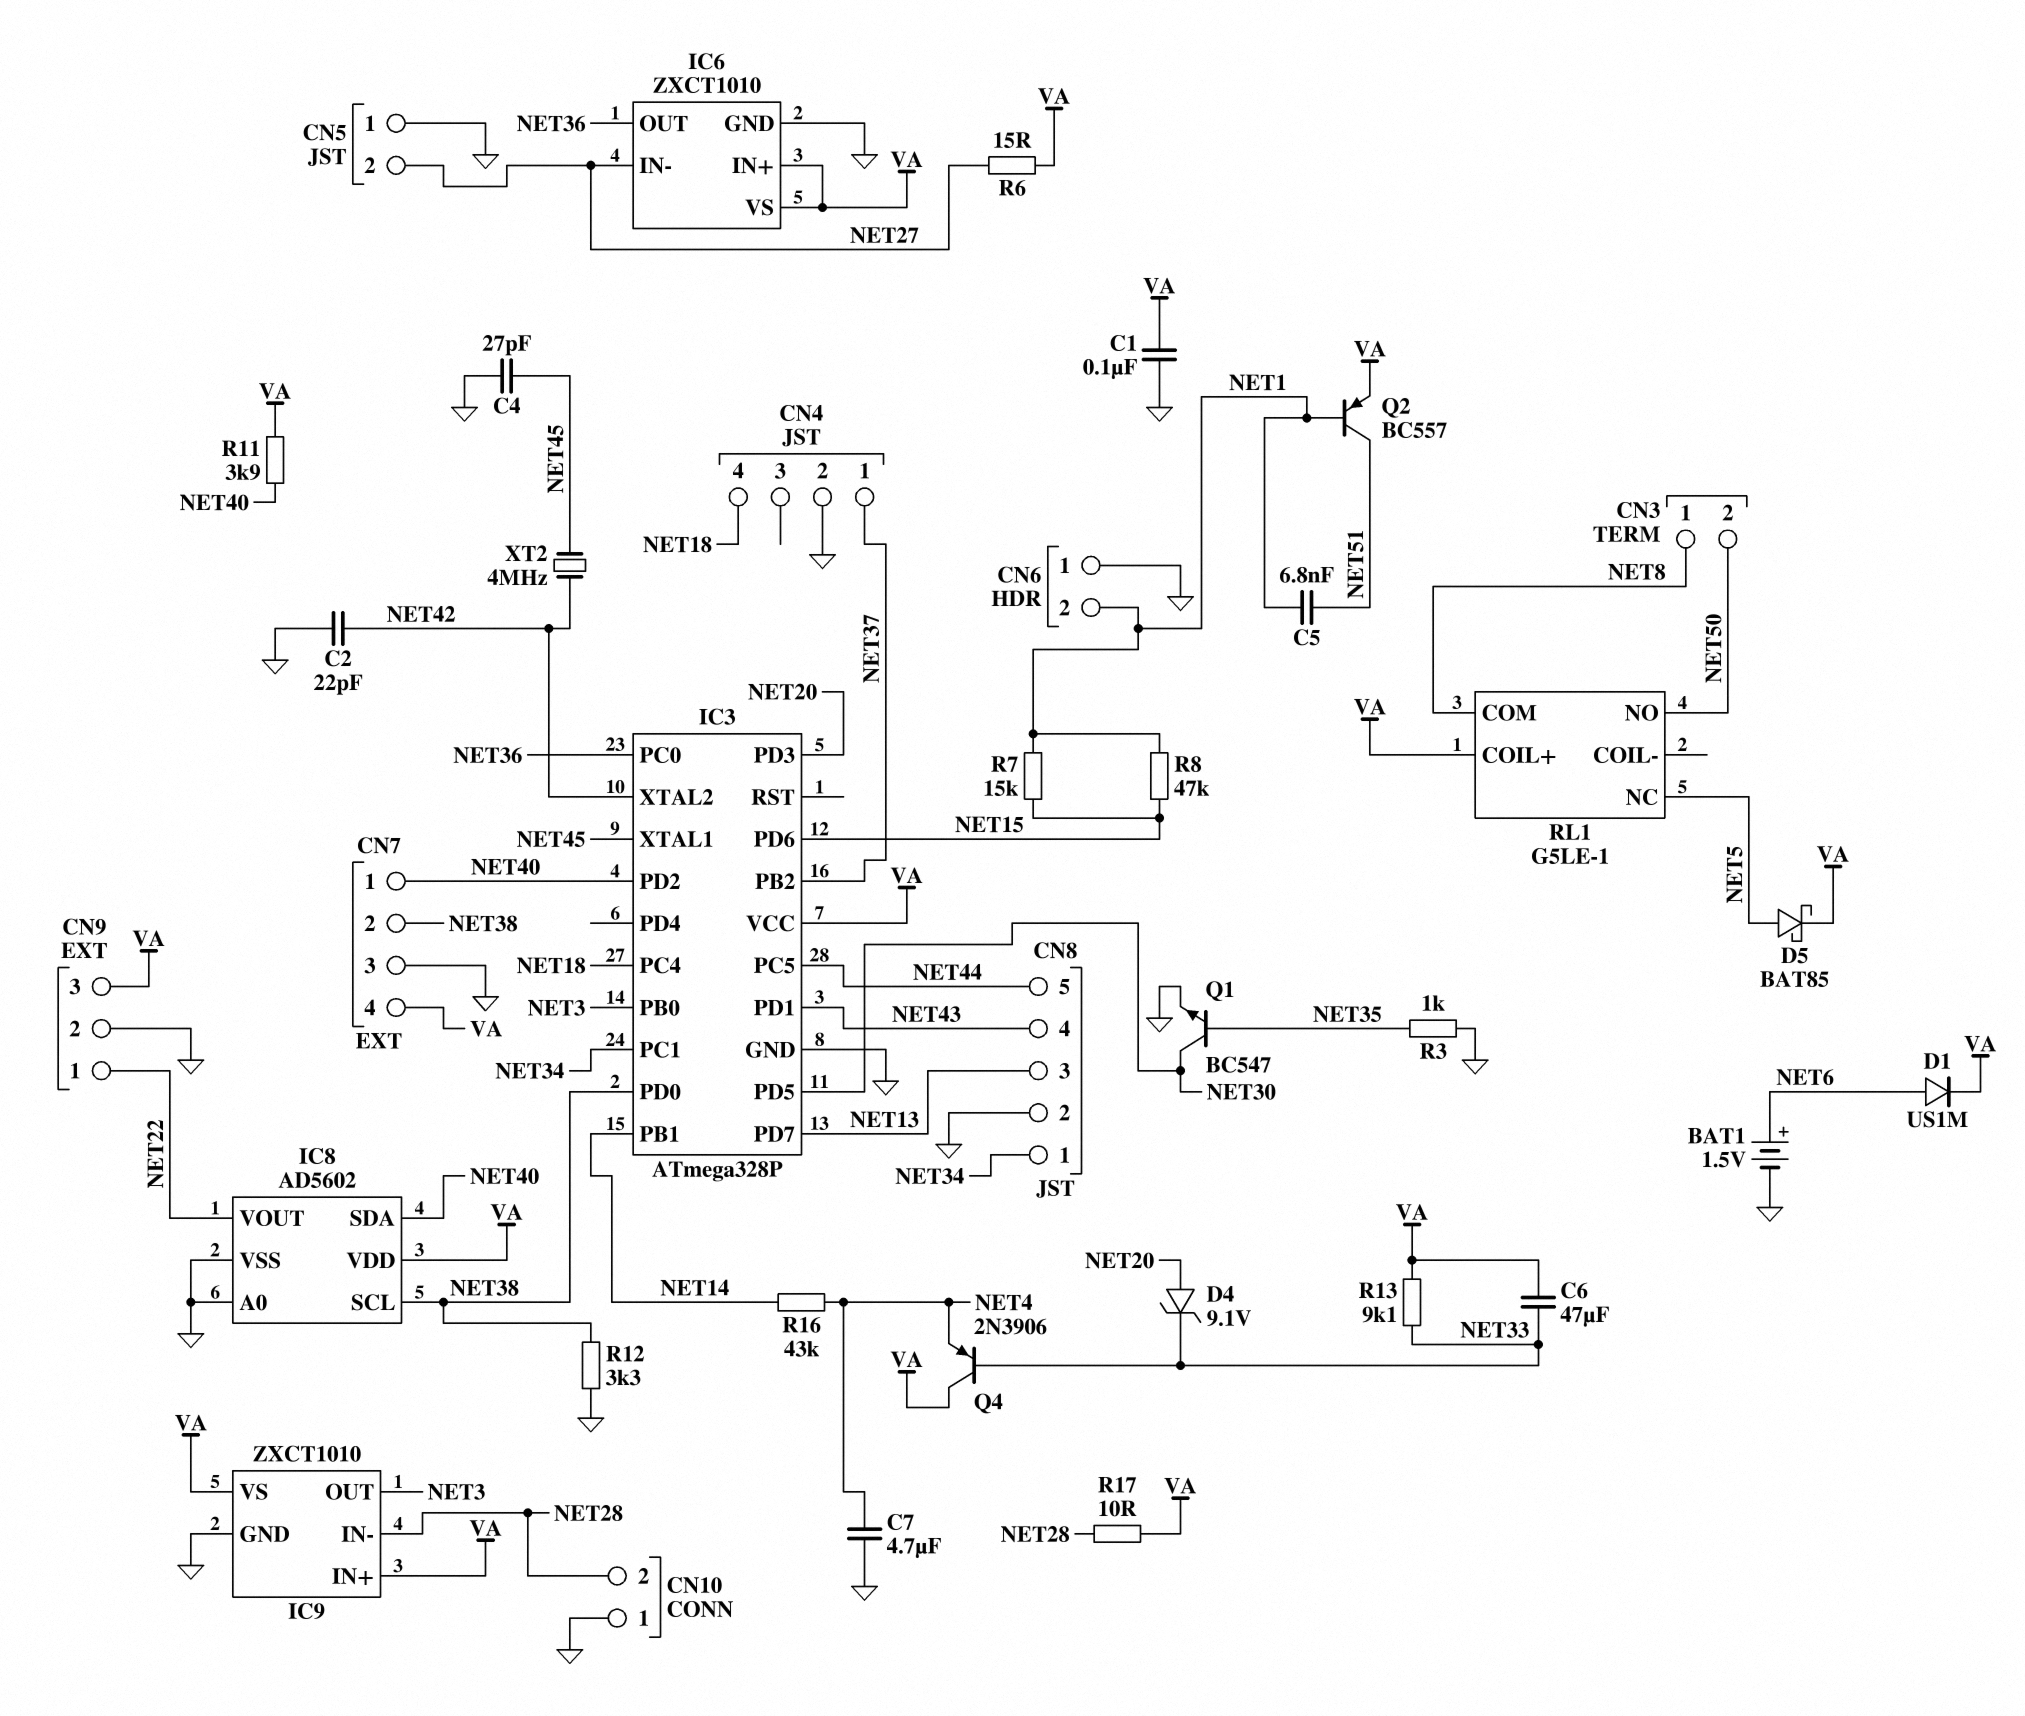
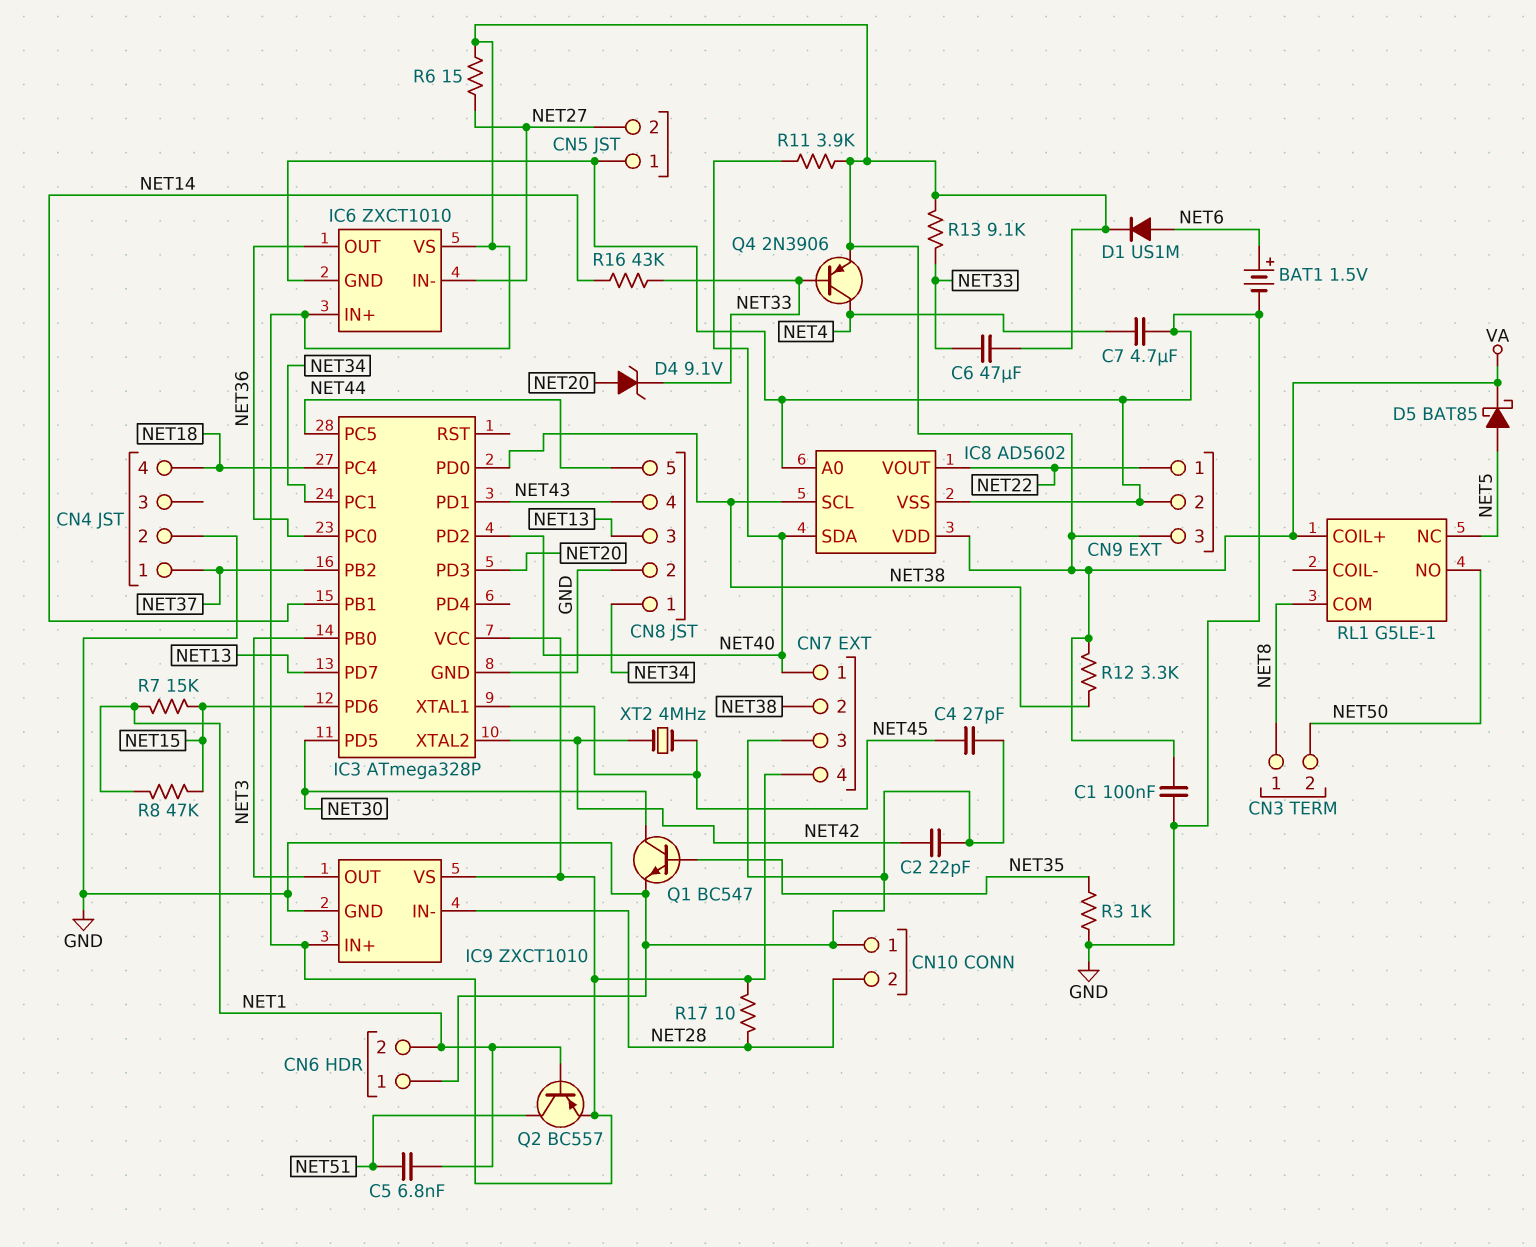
Q4: PNP 2N3906 (B NET33, C VA, E NET4) -> PNP 2N3906 (B NET33, C NET4, E VA)
R12: 3.3k (GND, NET38) -> 3.3k (NET38, VA)
R16: 43k (NET4, NET14) -> 43k (NET14, NET33)

